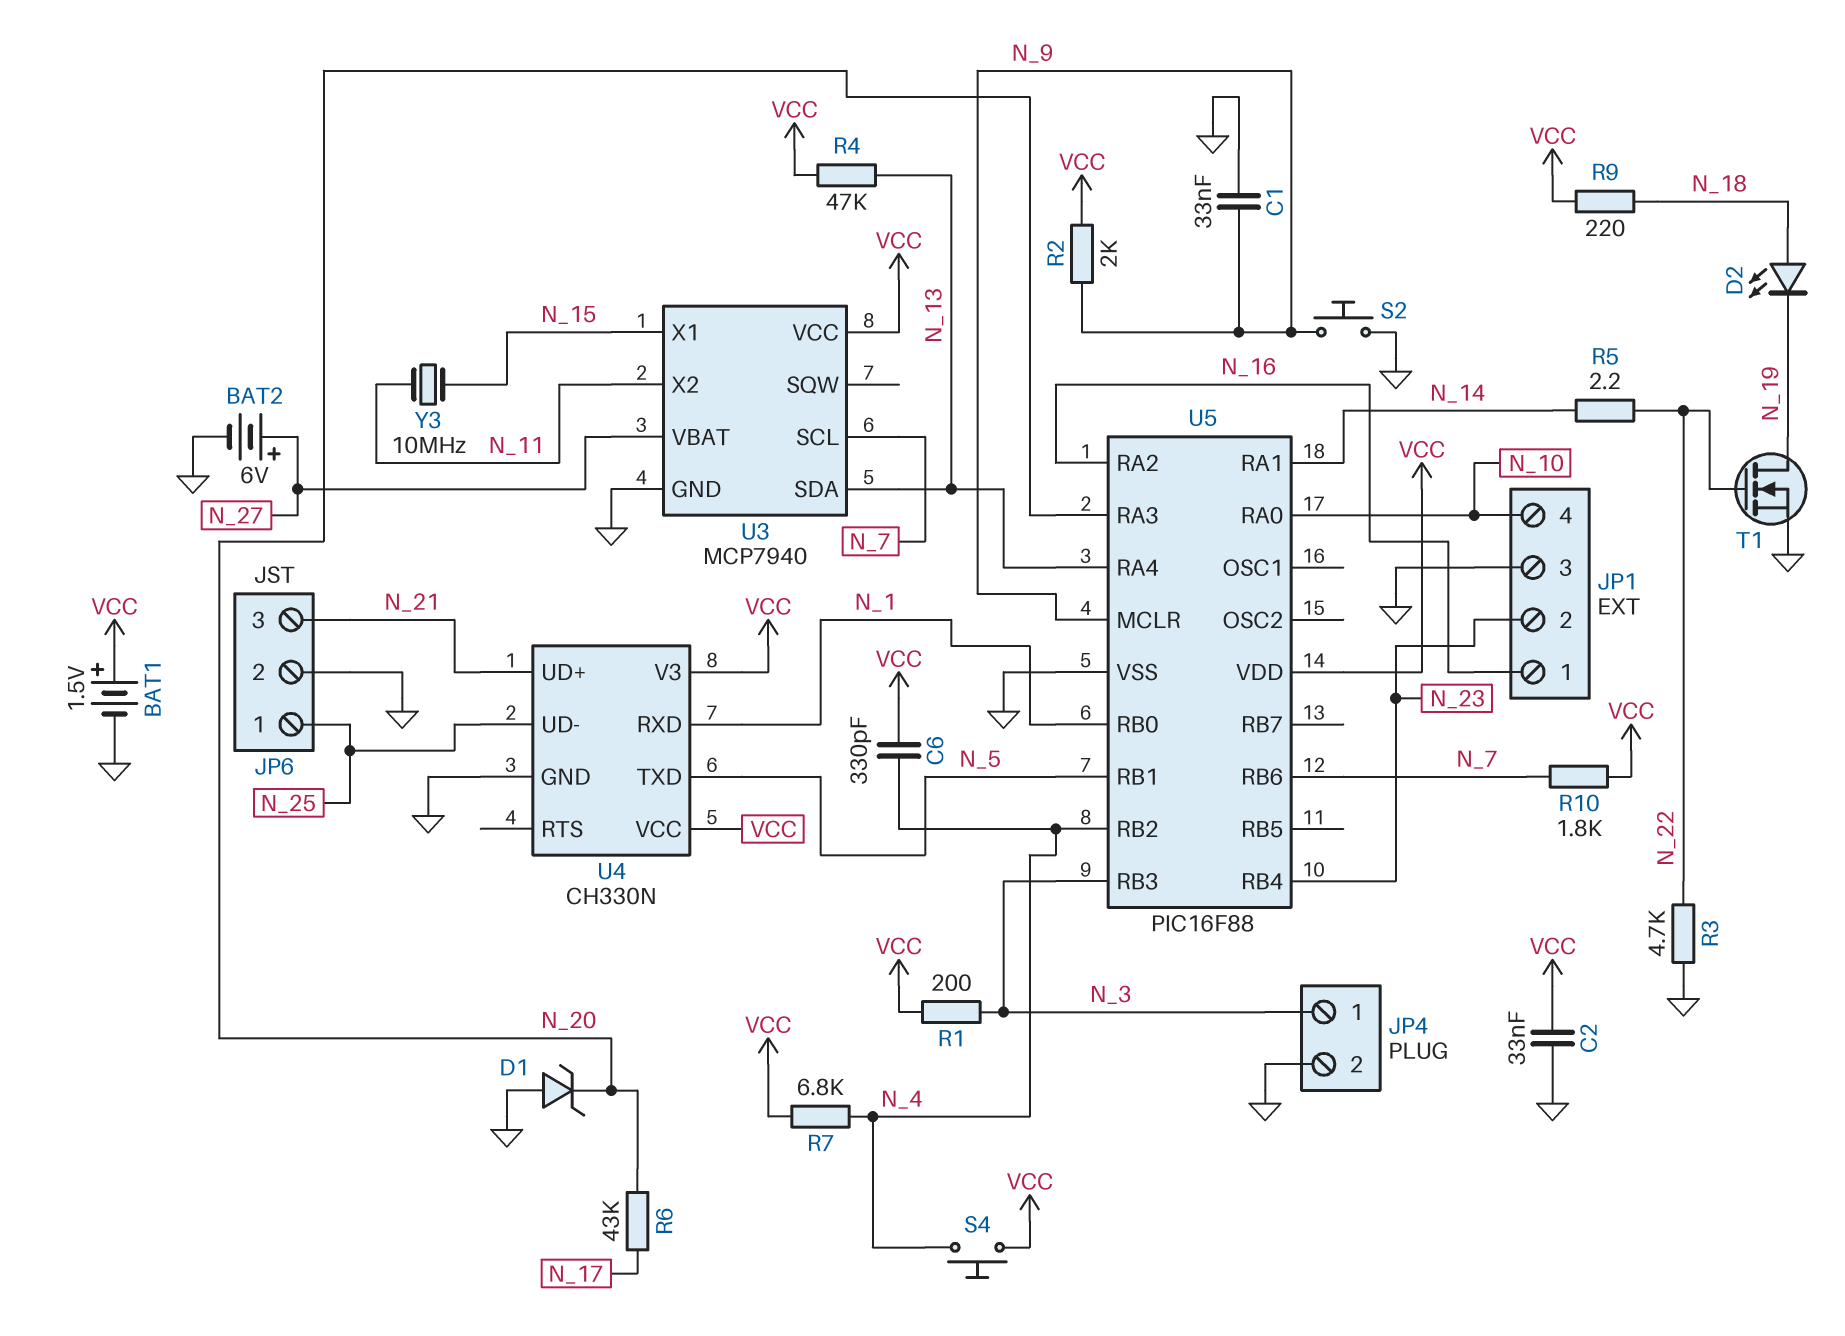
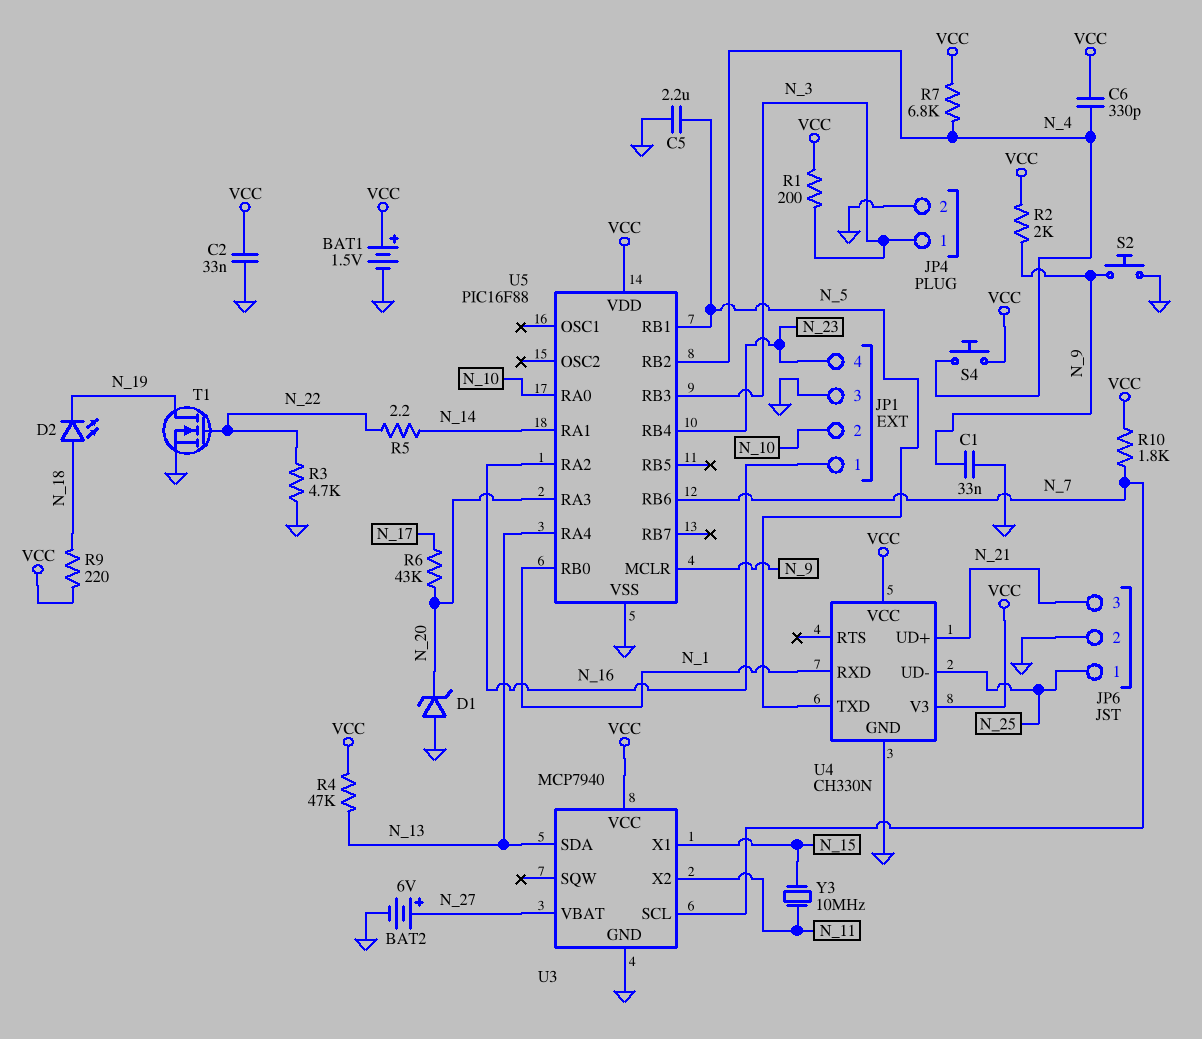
C5: none -> 2.2uF (GND, N_5)
JP1 pin 2: N_23 -> N_10
JP1 pin 4: N_10 -> N_23

